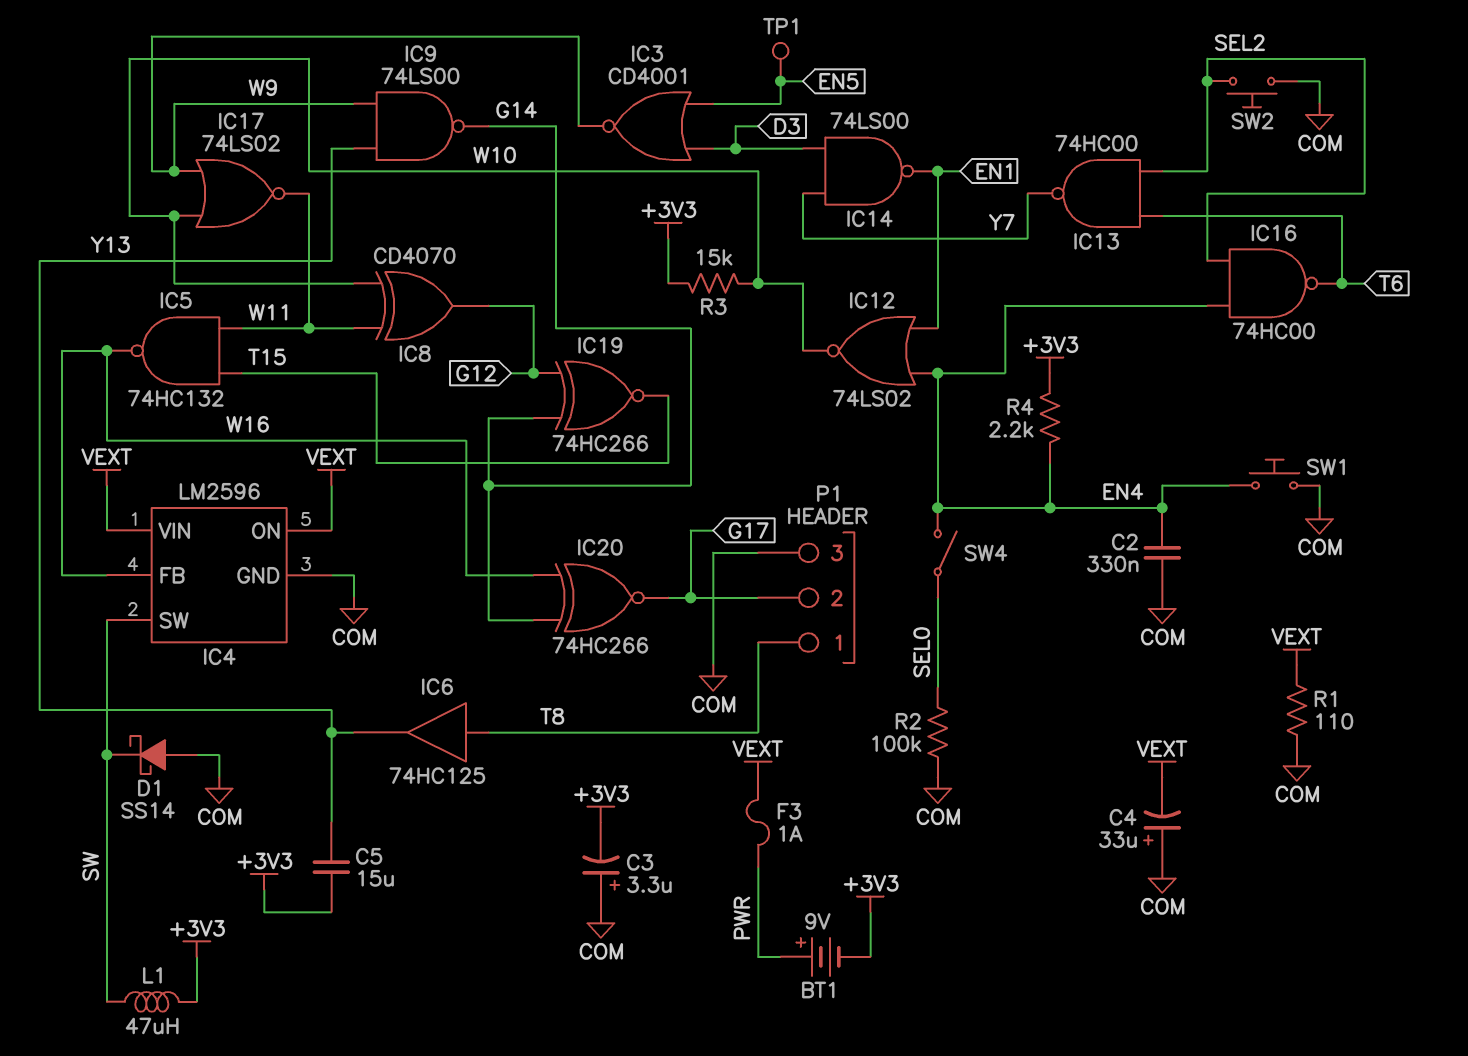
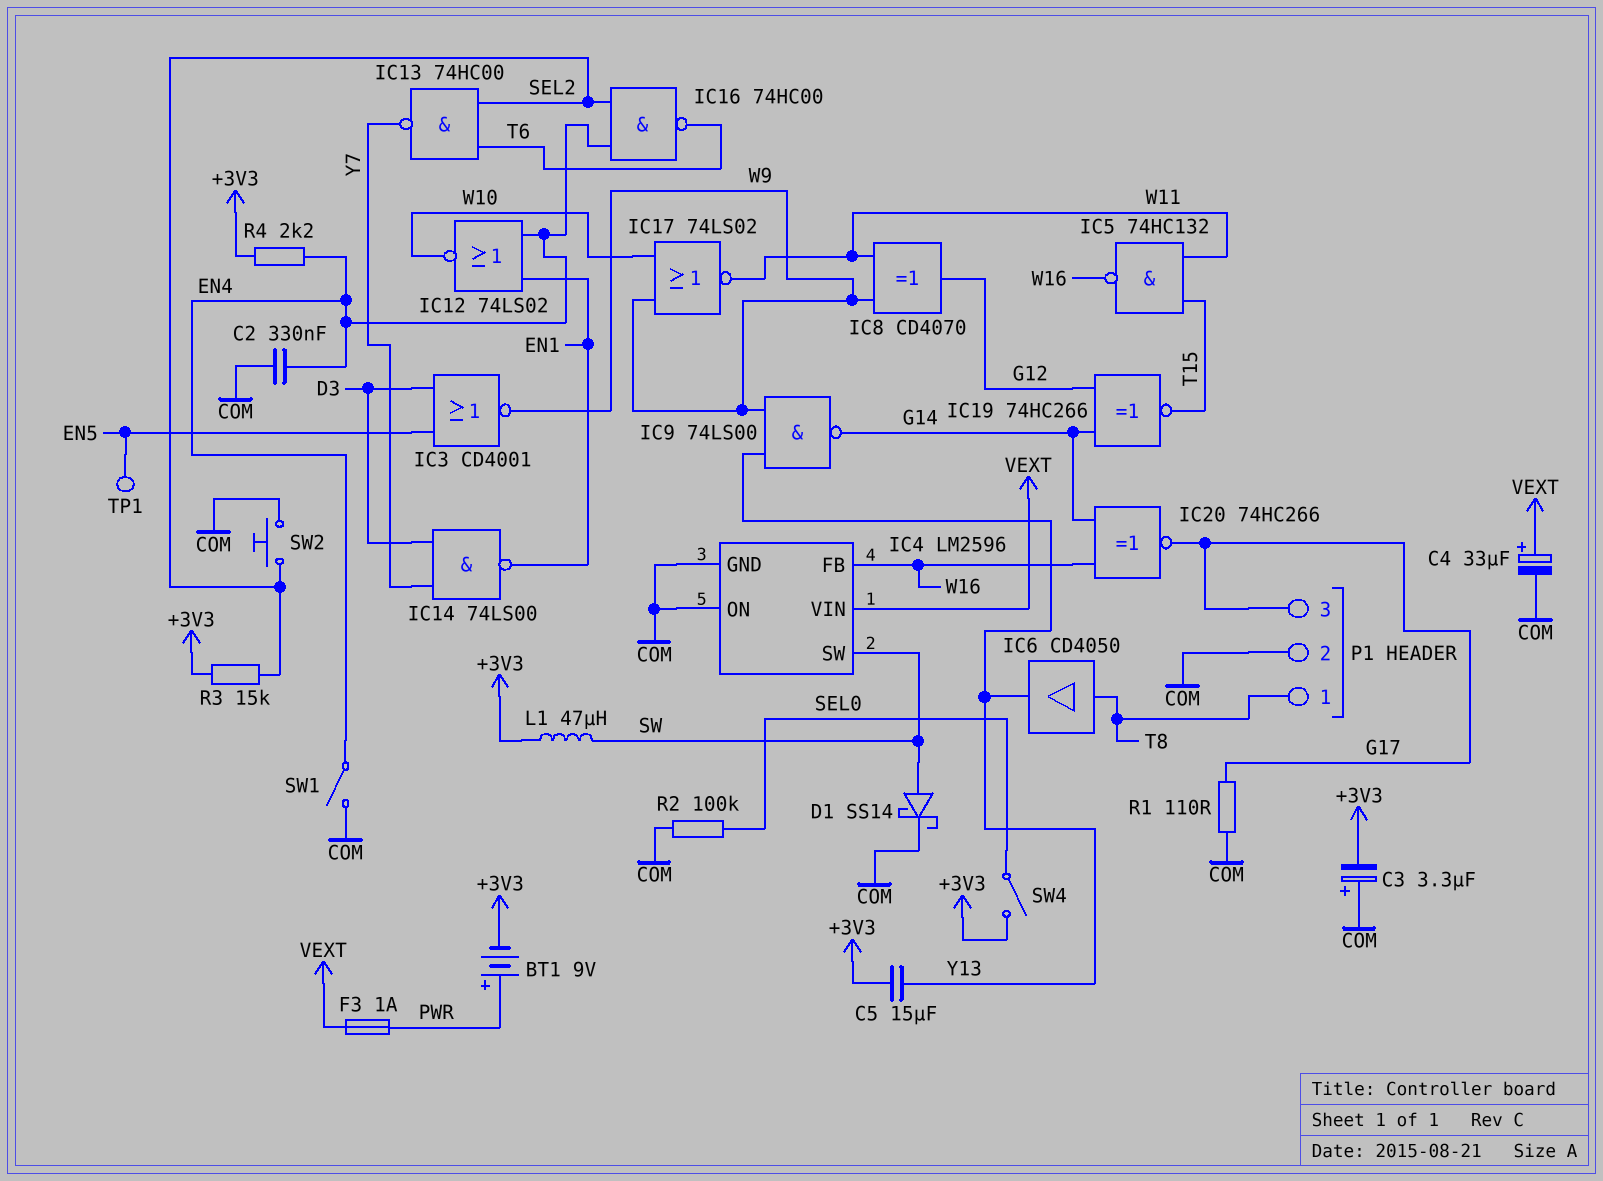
C4: 33uF (plus COM, minus VEXT) -> 33uF (plus VEXT, minus COM)
D1: schottky SS14 (A COM, K SW) -> schottky SS14 (A SW, K COM)
IC4 pin ON: VEXT -> COM
IC6: buffer 74HC125 (in T8, out Y13) -> buffer CD4050 (in T8, out Y13)
IC8: XOR CD4070 (in W10, in W11, out G12) -> XOR CD4070 (in W9, in W11, out G12)
P1 pin 2: G17 -> COM
P1 pin 3: COM -> G17
R1: 110 (COM, VEXT) -> 110 (COM, G17)
R3: 15k (+3V3, W10) -> 15k (+3V3, SEL2)
SW1: button (COM, EN4) -> switch (COM, EN4)
SW4: switch (EN4, SEL0) -> switch (+3V3, SEL0)

